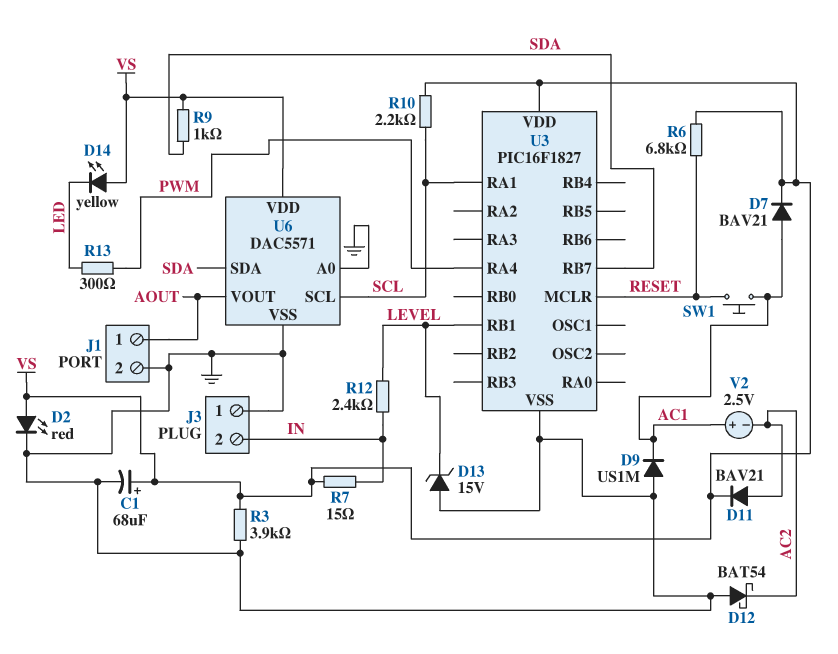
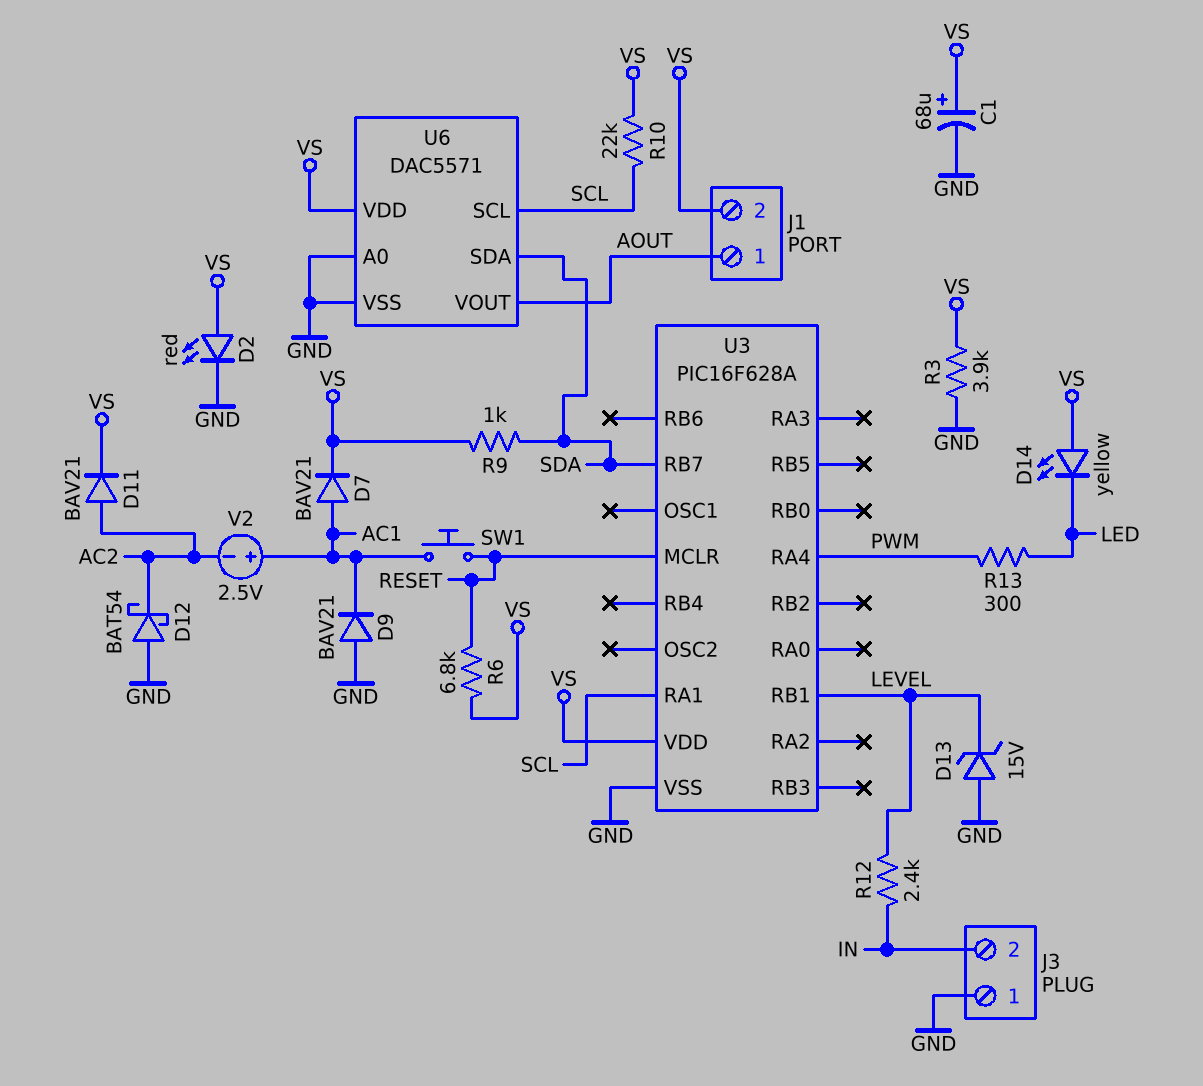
D9: diode US1M (A GND, K AC1) -> diode BAV21 (A GND, K AC1)
J1 pin 2: GND -> VS
R7: 15 (IN, VS) -> none
R10: 2.2k (SCL, VS) -> 22k (SCL, VS)
U3: PIC16F1827 -> PIC16F628A

